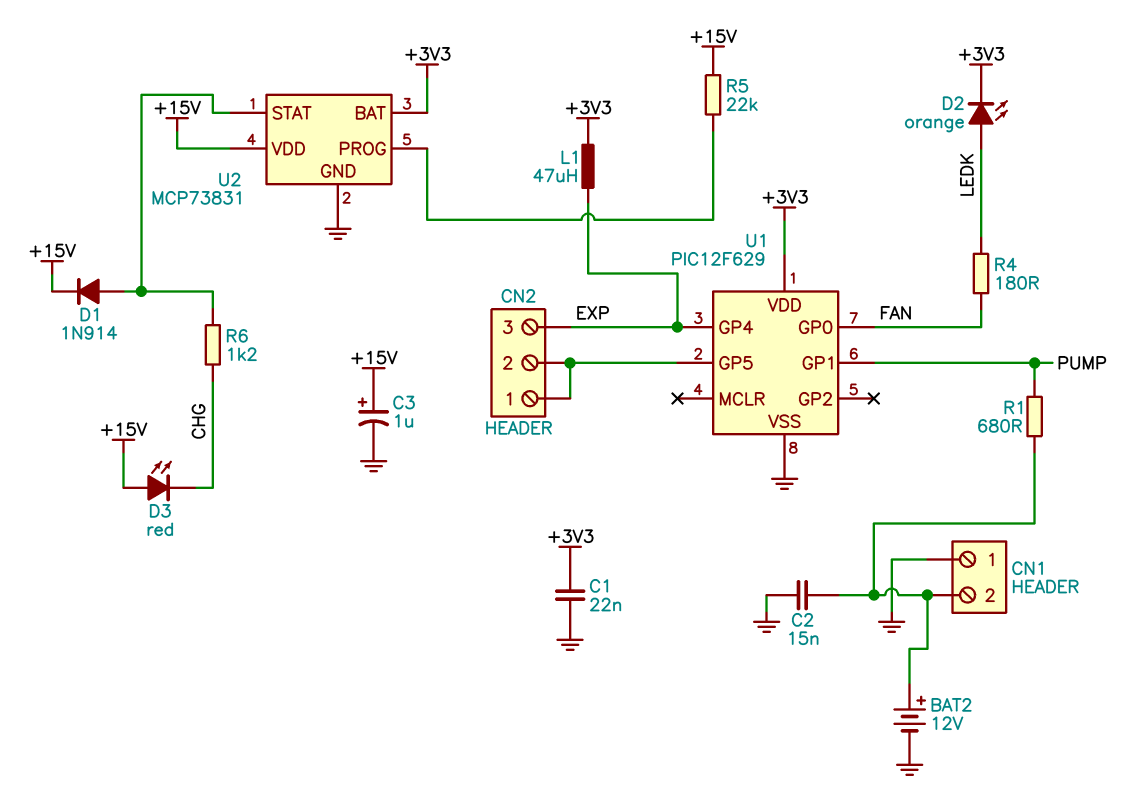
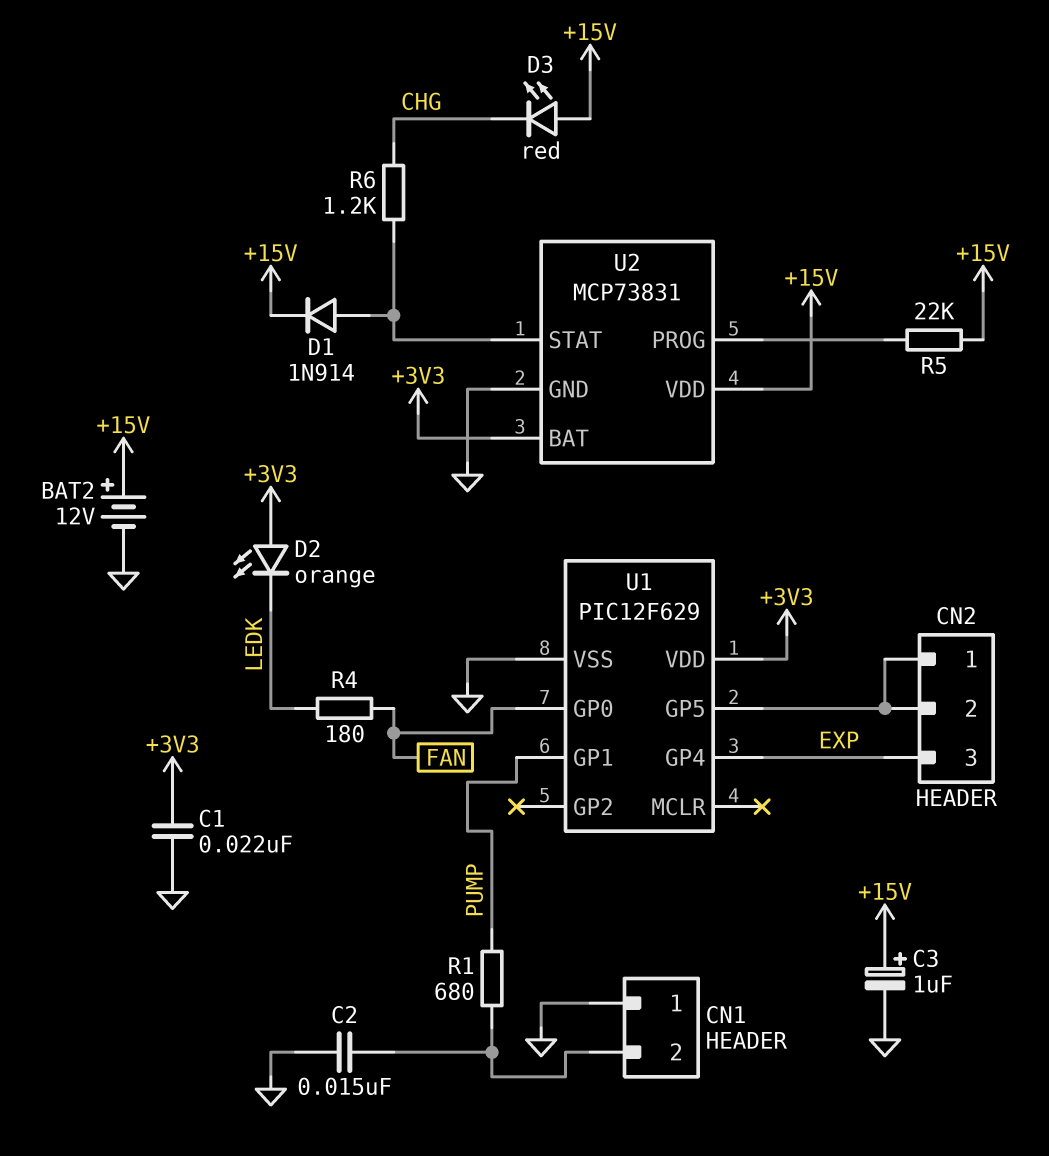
BAT2: 12V (plus CN1/2, minus GND) -> 12V (plus +15V, minus GND)
D2: LED orange (A LEDK, K +3V3) -> LED orange (A +3V3, K LEDK)
L1: 47uH (+3V3, EXP) -> none

